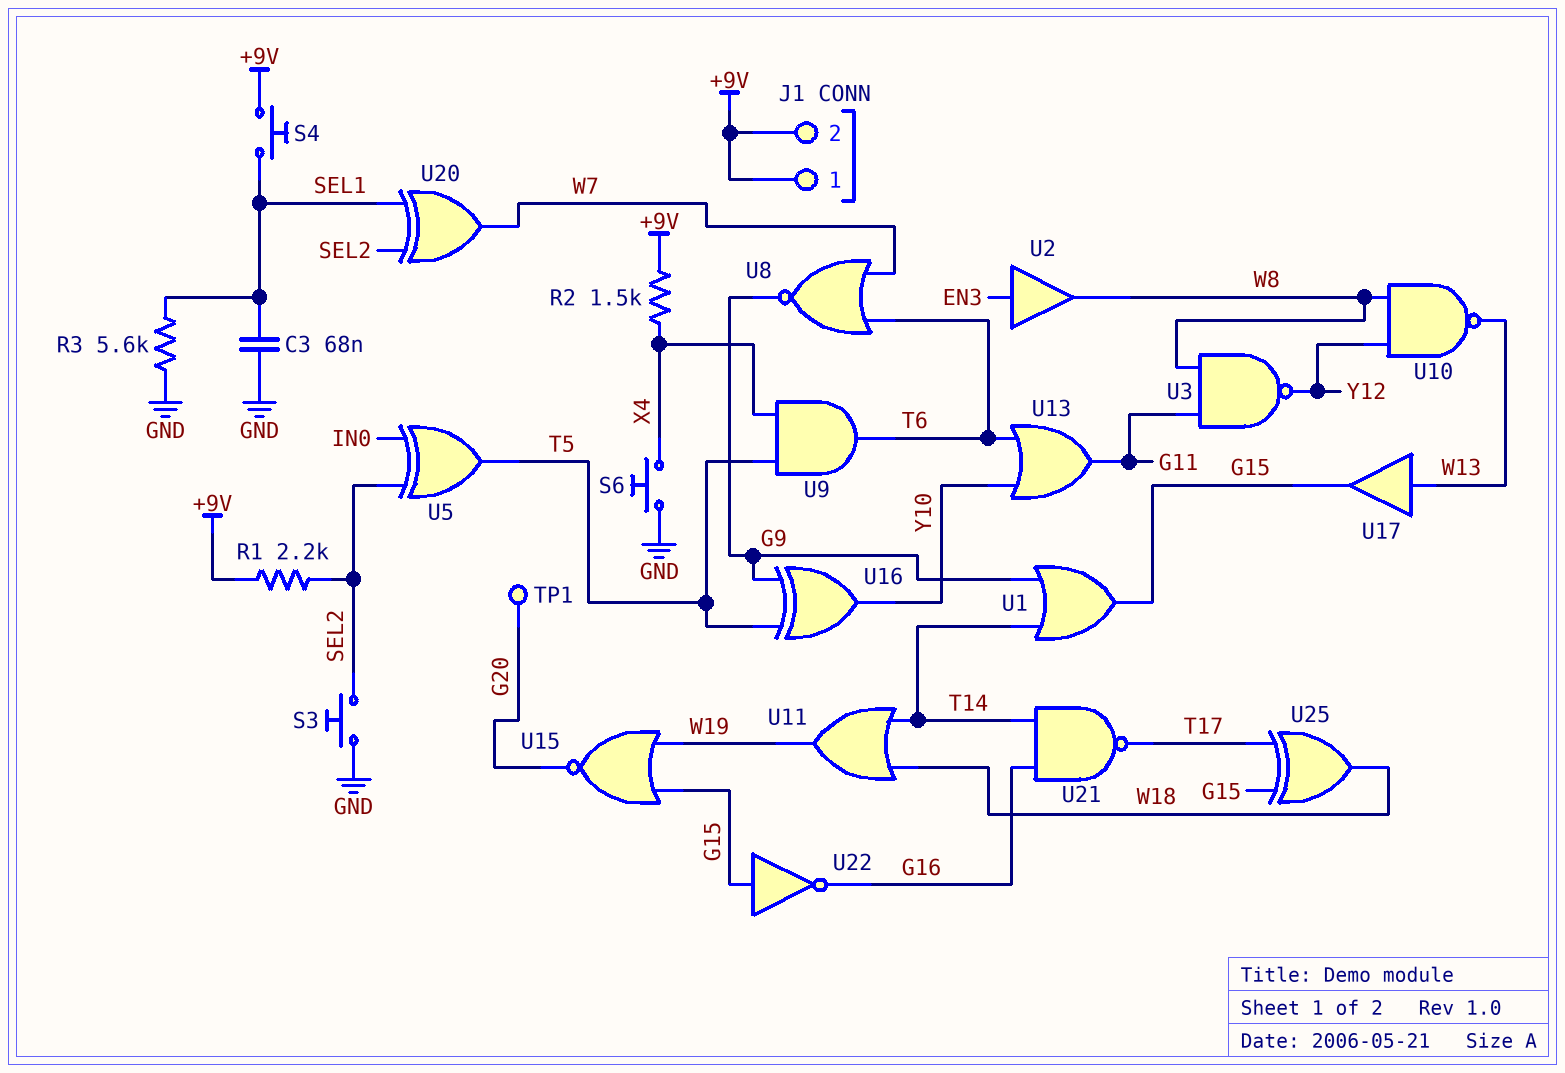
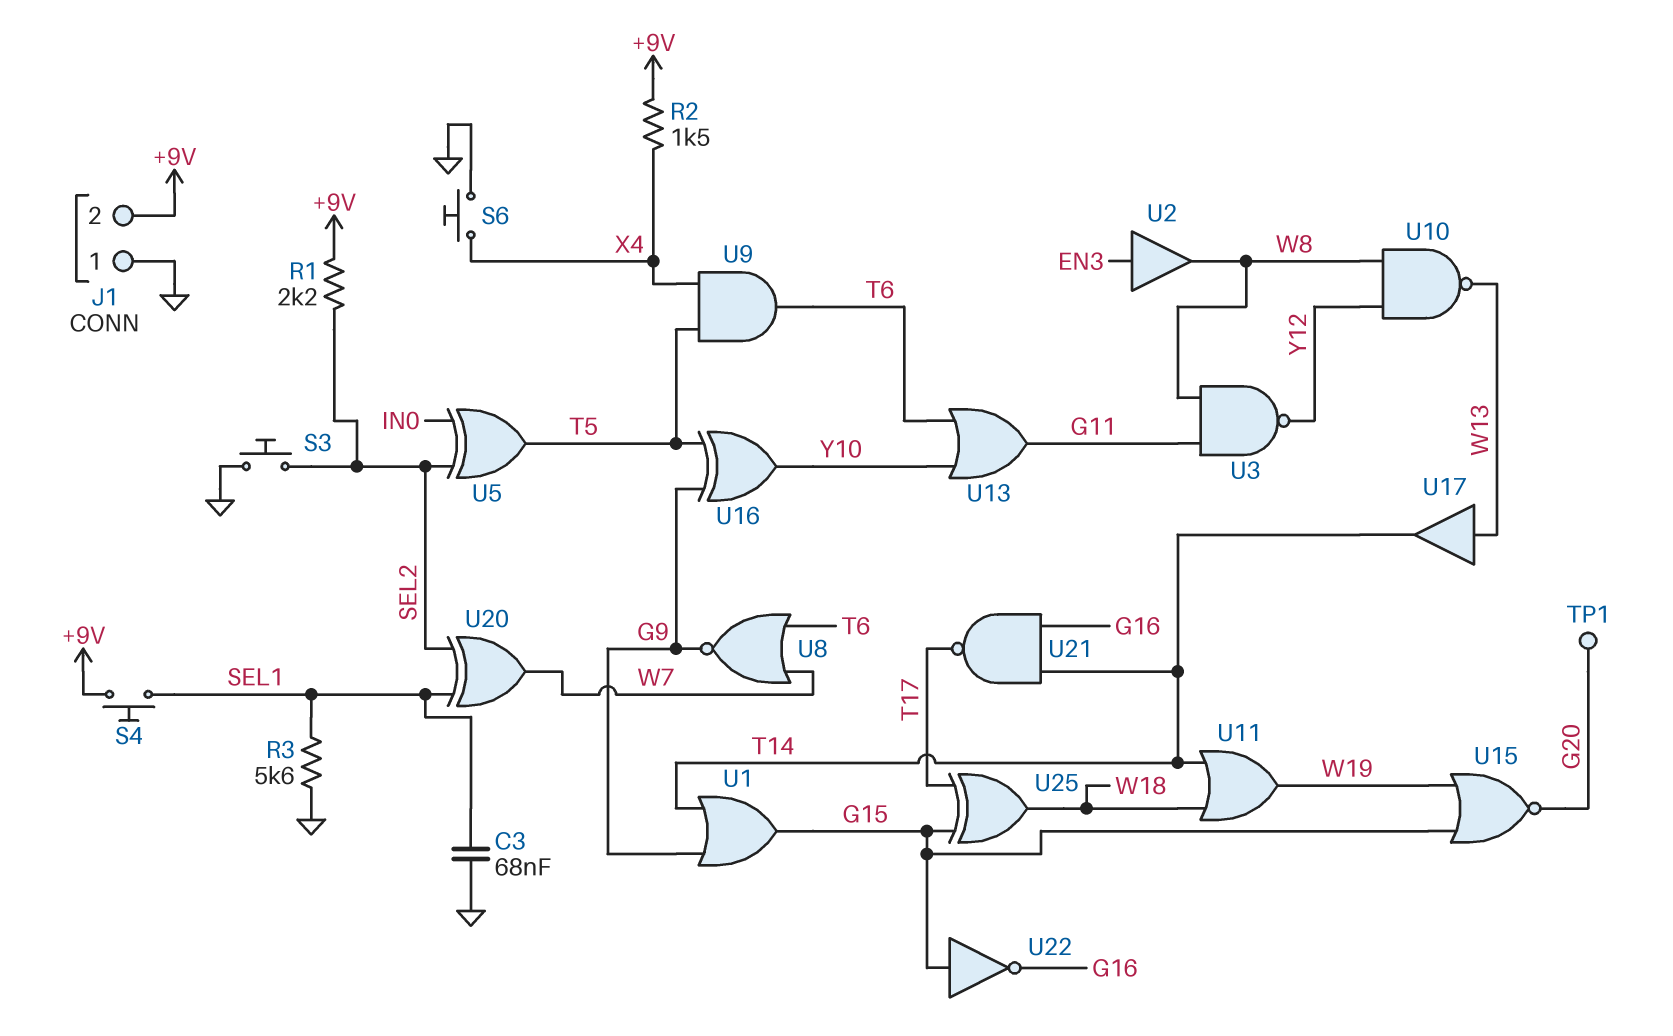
J1 pin 1: +9V -> GND
U17: buffer (in W13, out G15) -> buffer (in W13, out T14)

